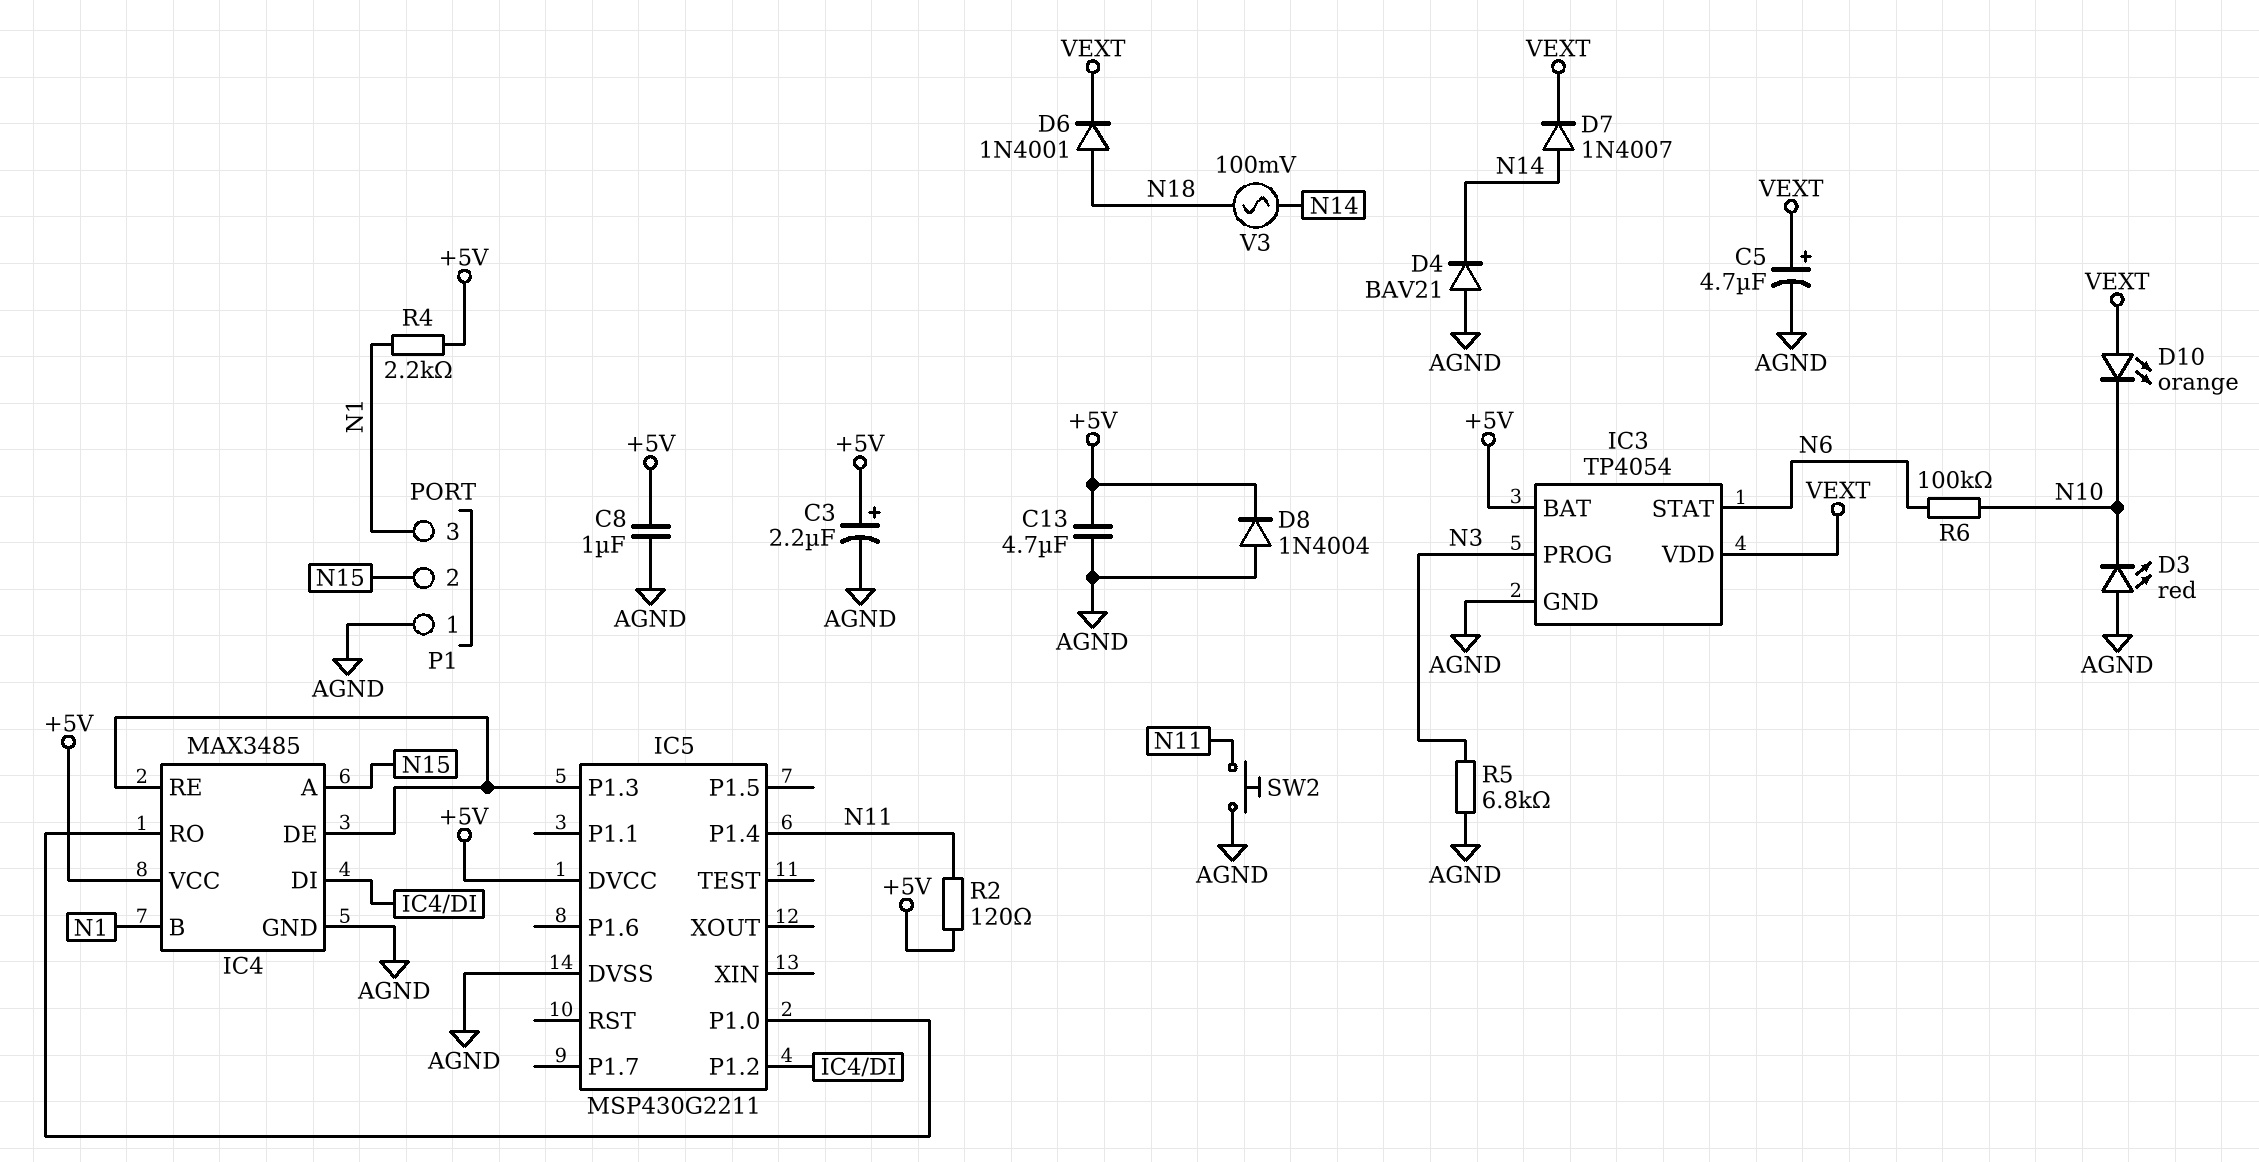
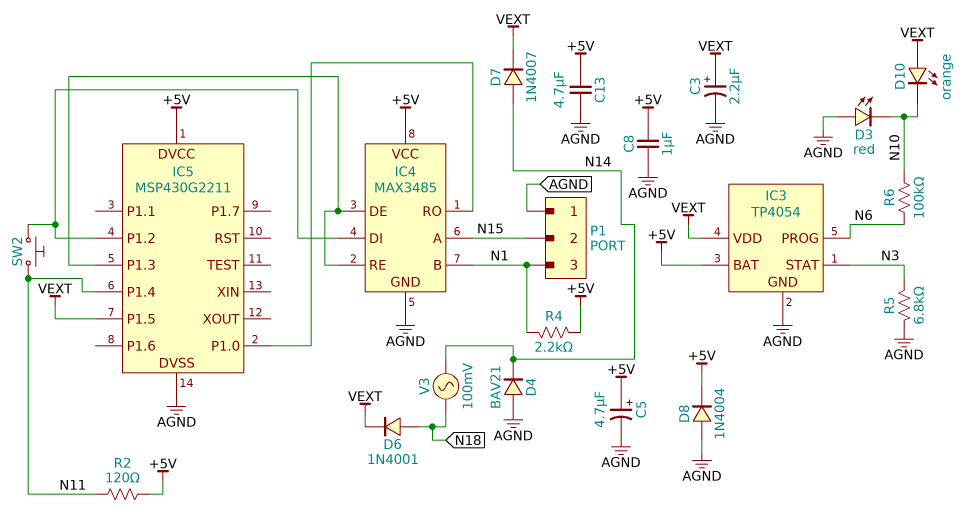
C3: 2.2uF (plus +5V, minus AGND) -> 2.2uF (plus VEXT, minus AGND)
C5: 4.7uF (plus VEXT, minus AGND) -> 4.7uF (plus +5V, minus AGND)
IC3 pin PROG: N3 -> N6
IC3 pin STAT: N6 -> N3
IC5 pin P1.5: none -> VEXT
SW2: button (AGND, N11) -> button (IC4/DI, N11)

